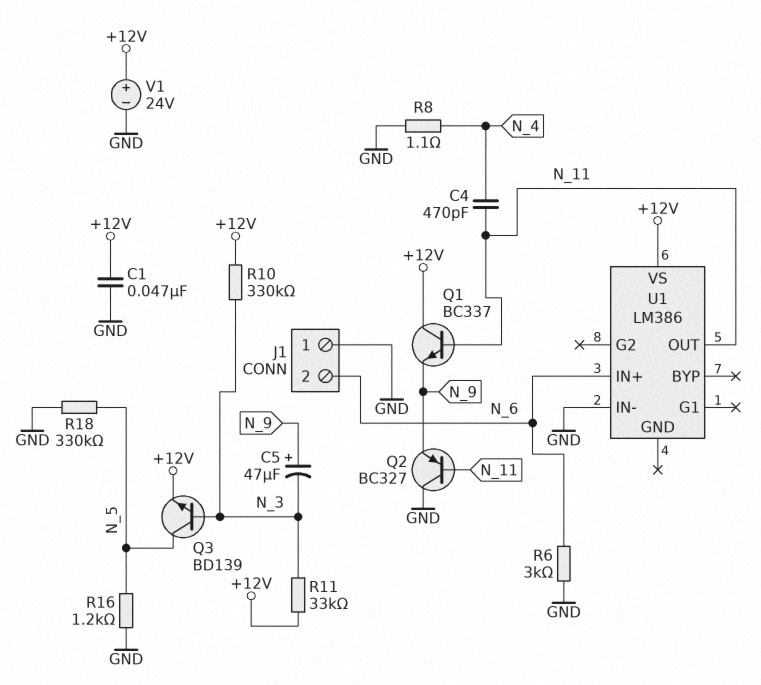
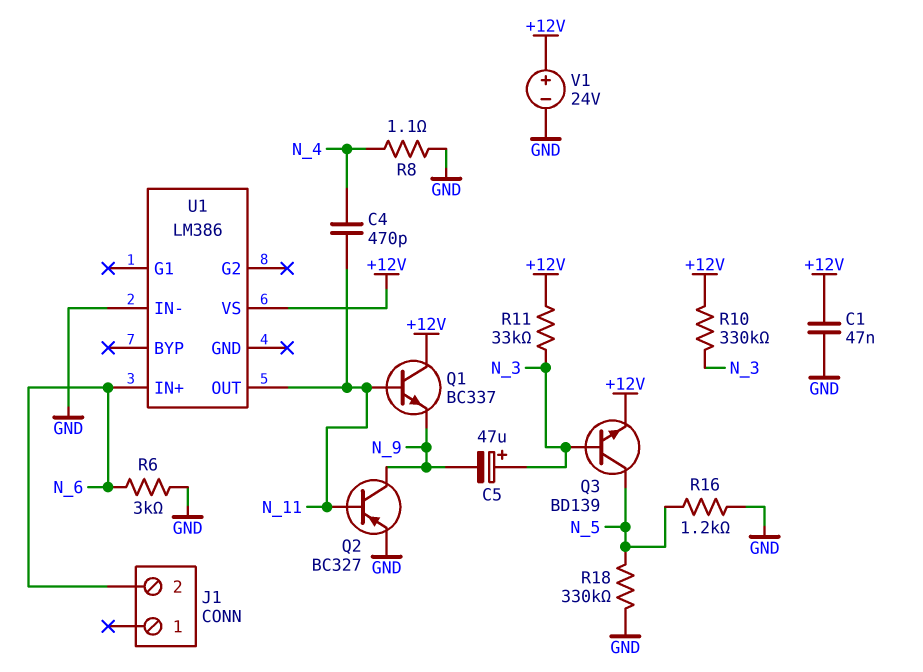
C5: 47uF (plus N_9, minus N_3) -> 47uF (plus N_3, minus N_9)
J1 pin 1: GND -> none
Q2: PNP BC327 (B N_11, C GND, E N_9) -> PNP BC327 (B N_11, C N_9, E GND)

